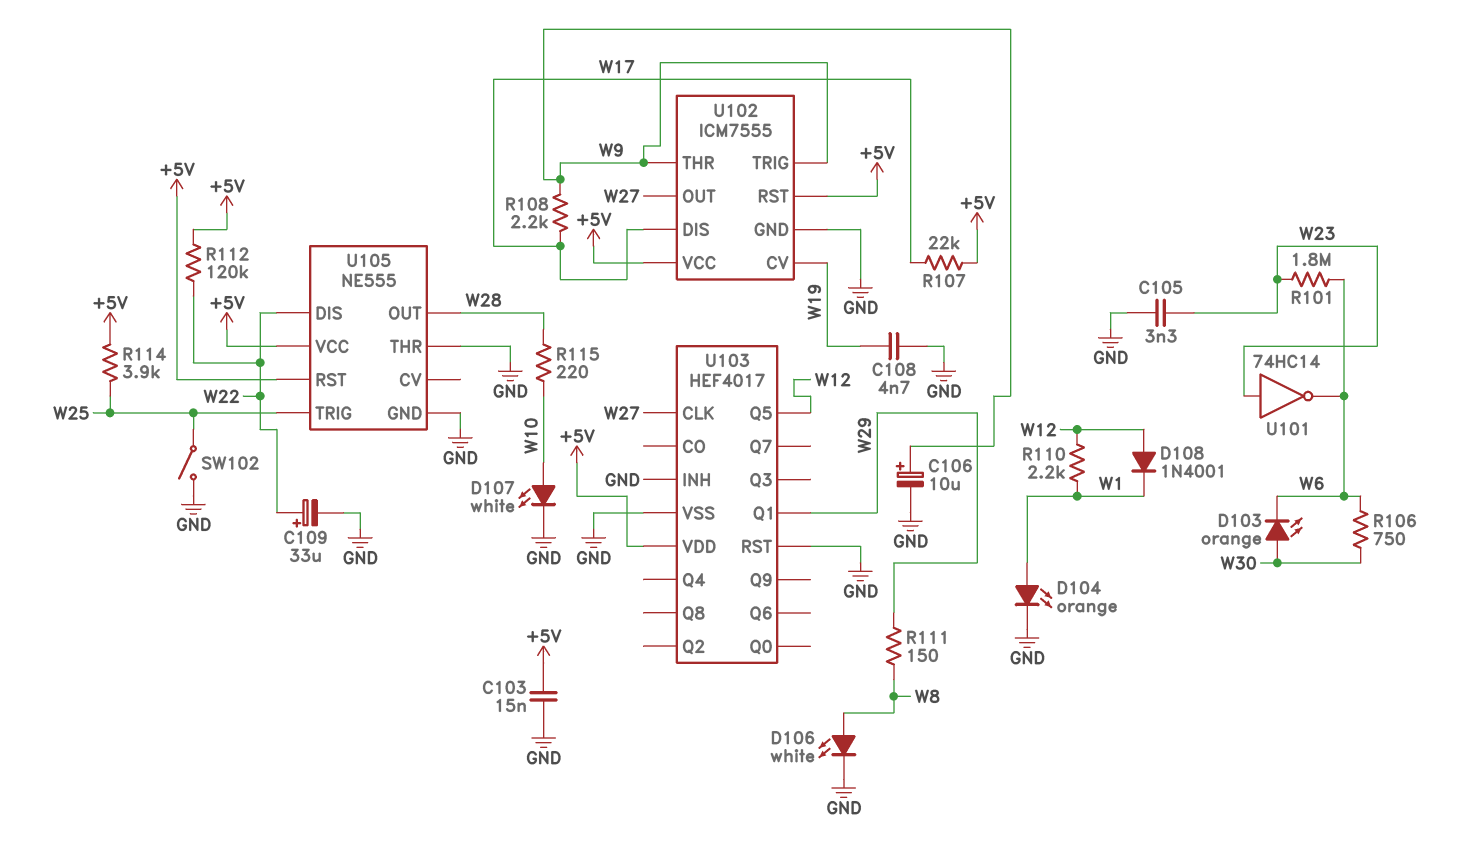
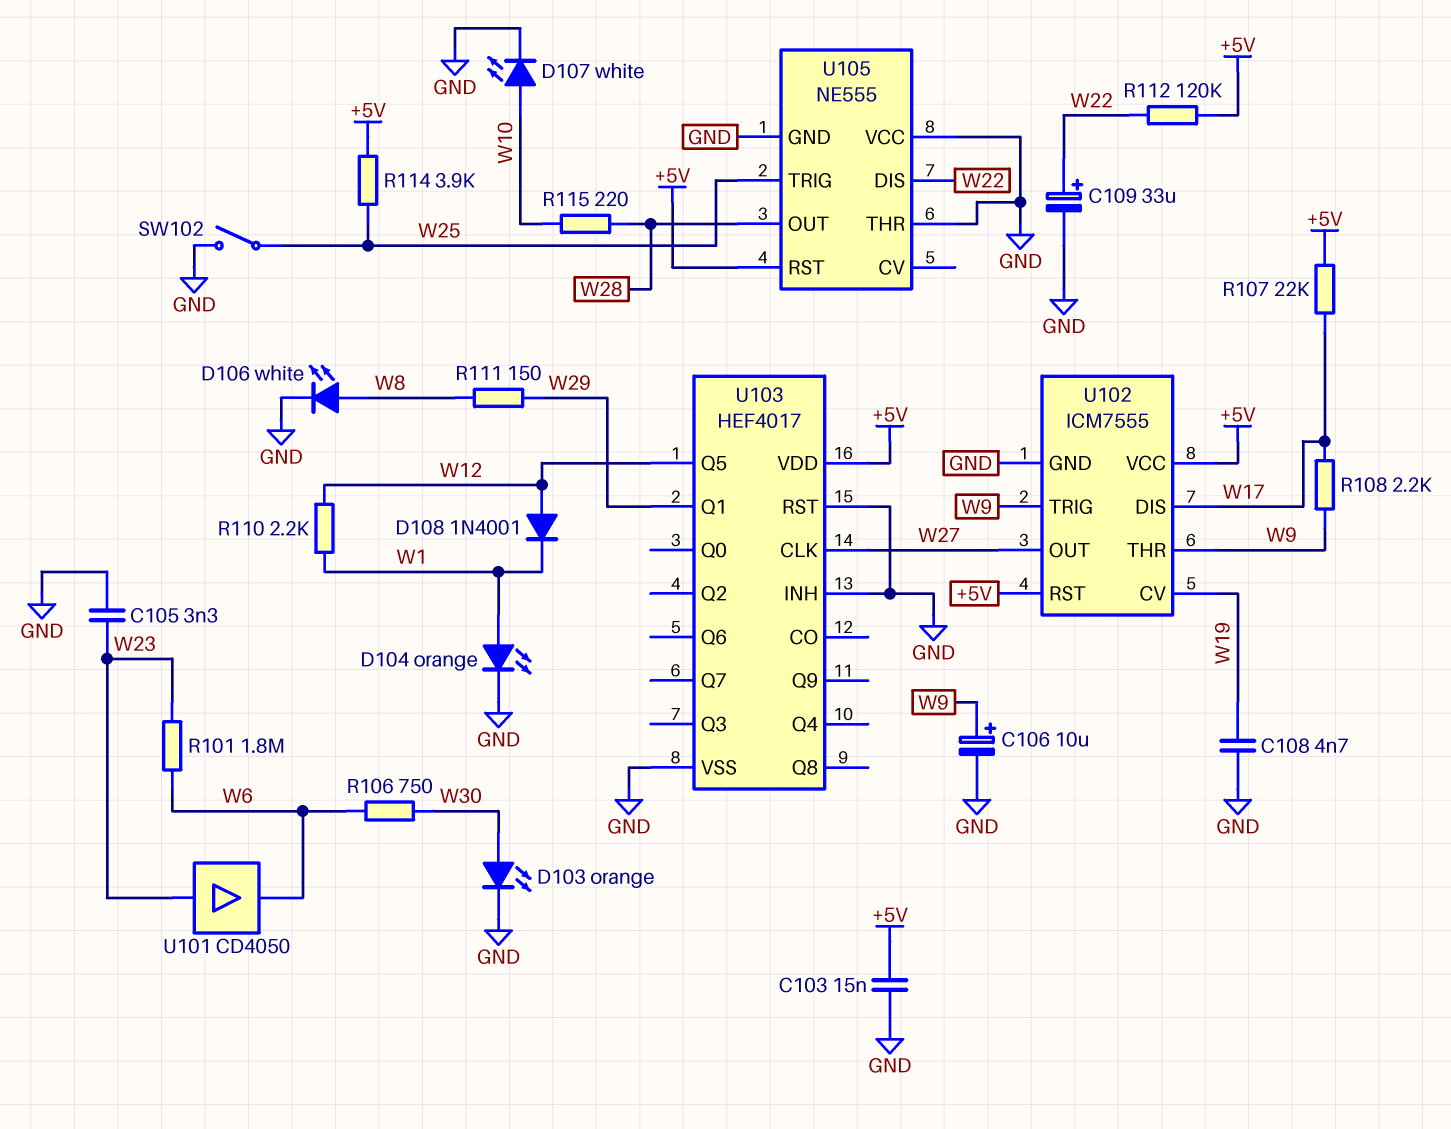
D103: LED orange (A W30, K W6) -> LED orange (A W30, K GND)
U101: NOT 74HC14 (in W23, out W6) -> buffer CD4050 (in W23, out W6)
U105 pin VCC: +5V -> GND

